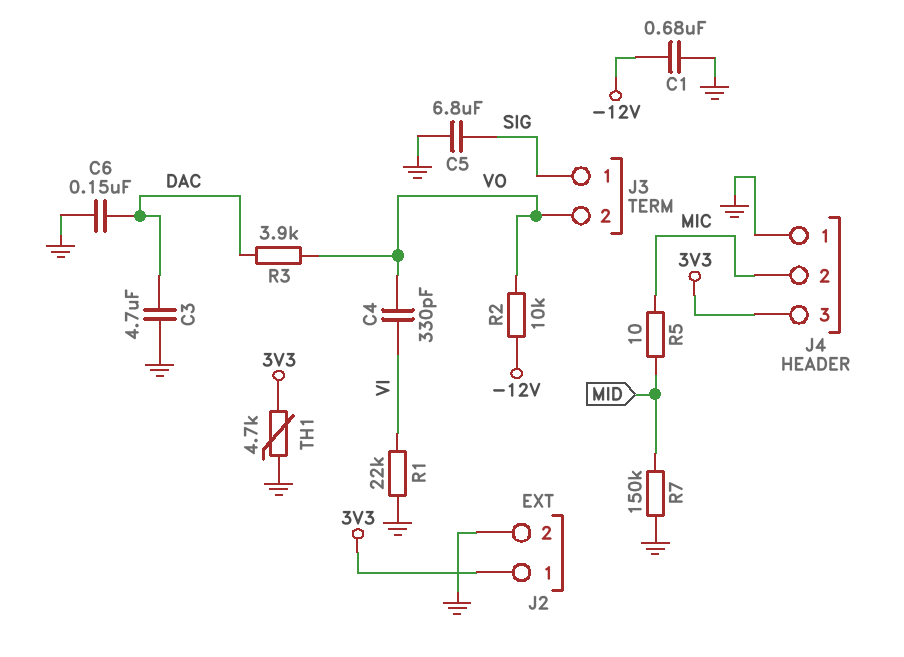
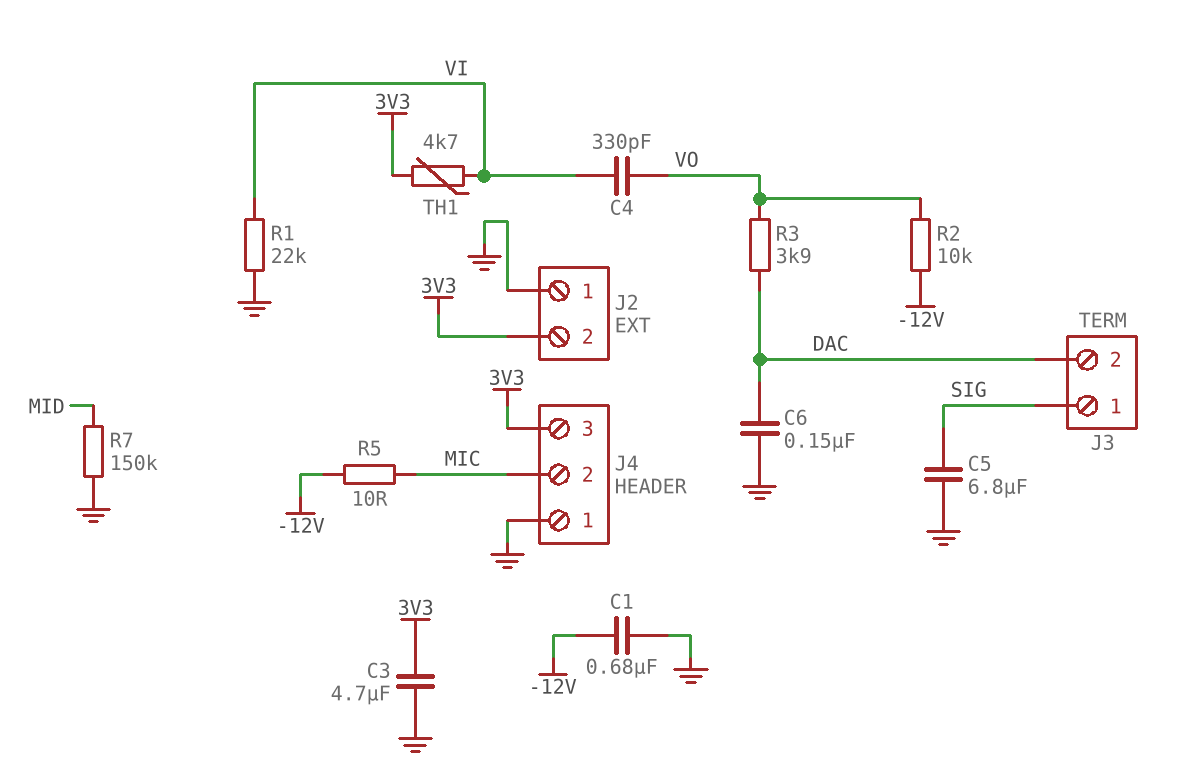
C3: 4.7uF (DAC, GND) -> 4.7uF (3V3, GND)
J2 pin 1: 3V3 -> GND
J2 pin 2: GND -> 3V3
J3 pin 2: VO -> DAC
R5: 10 (MIC, MID) -> 10 (-12V, MIC)
TH1: 4.7k (3V3, GND) -> 4.7k (3V3, VI)

